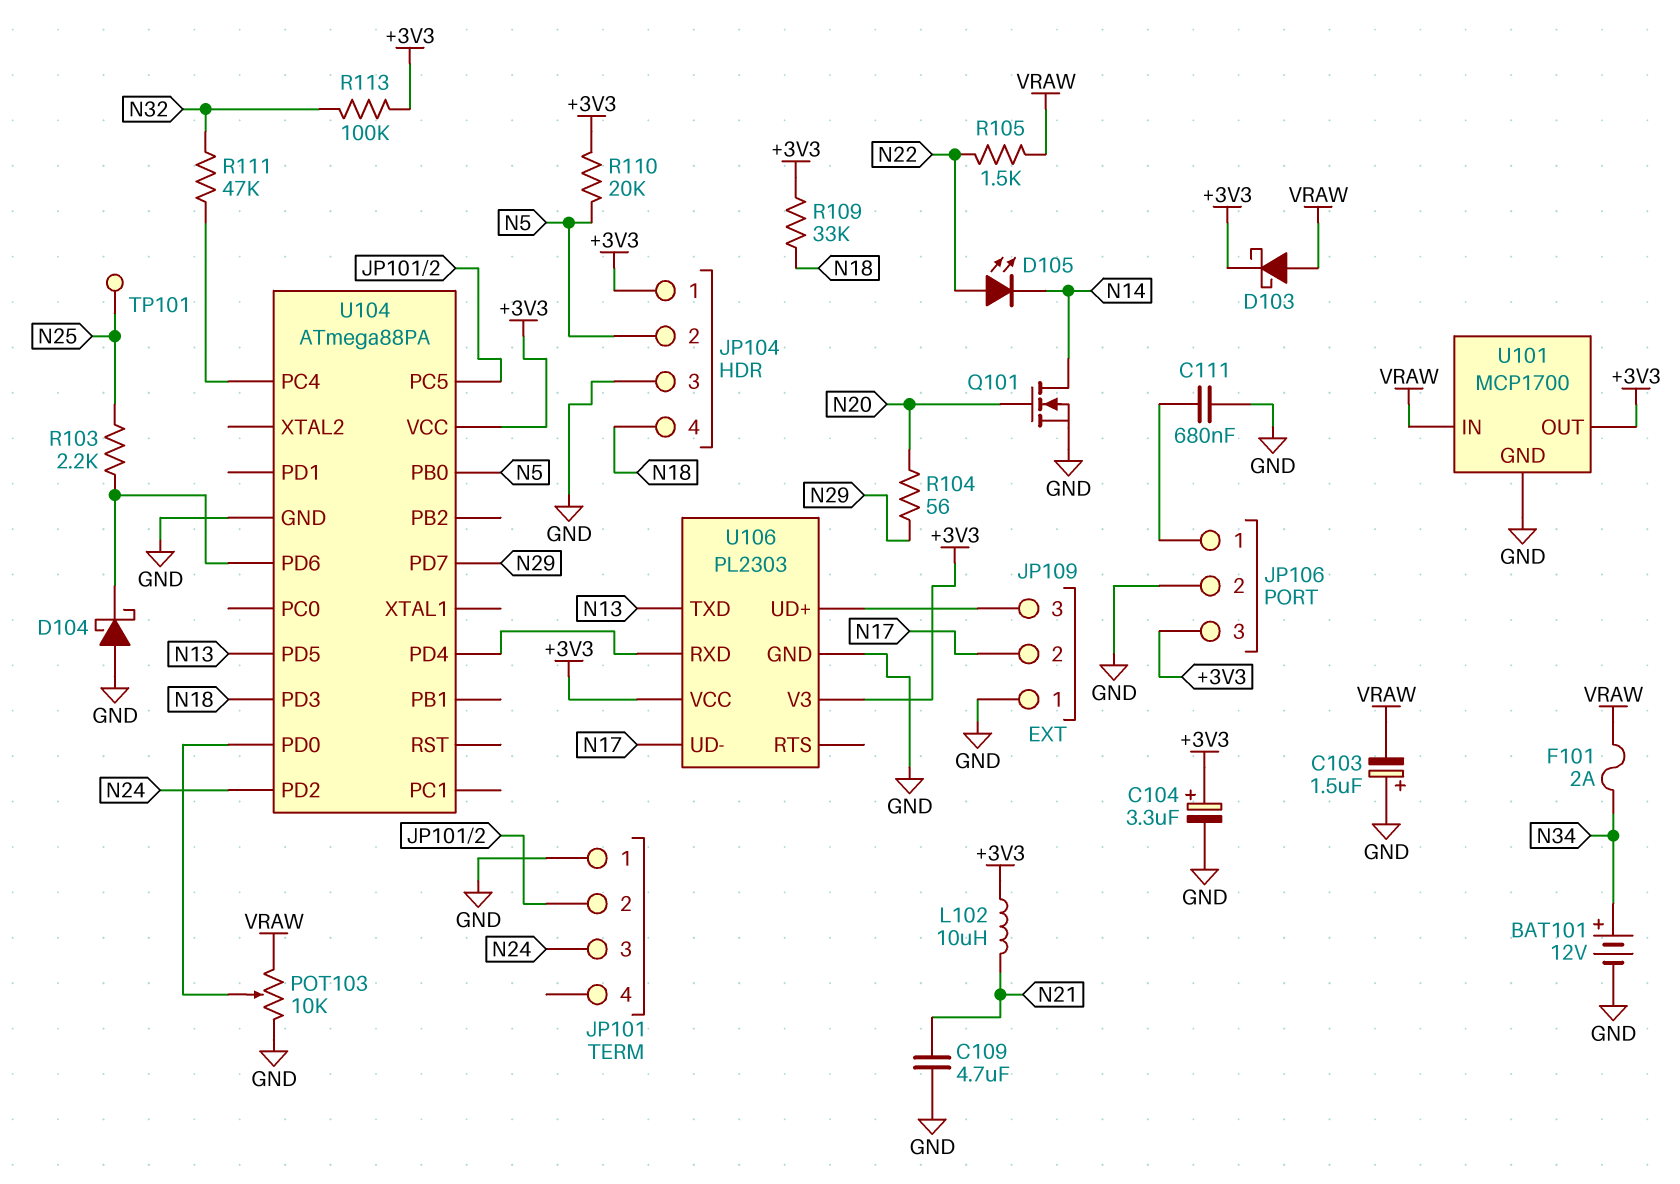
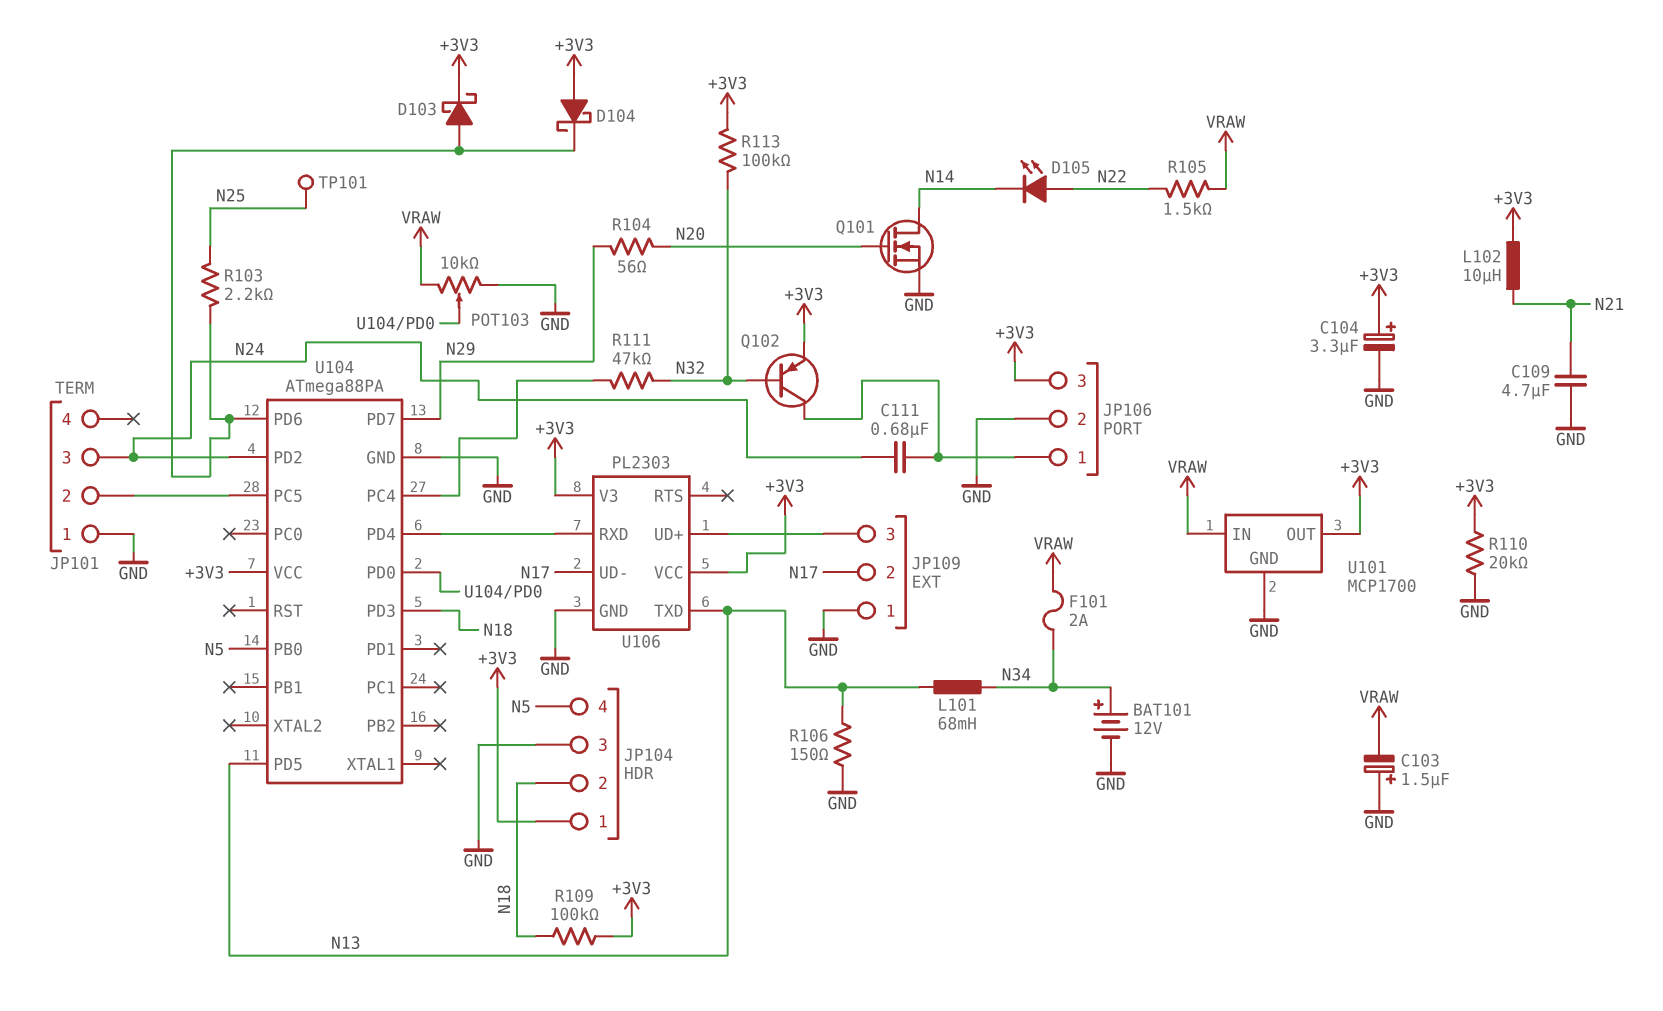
C111: 680nF (GND, JP106/1) -> 680nF (JP106/1, N24)
D103: schottky (A VRAW, K +3V3) -> schottky (A U104/PD6, K +3V3)
D104: schottky (A GND, K U104/PD6) -> schottky (A +3V3, K U104/PD6)
JP104 pin 2: N5 -> N18
JP104 pin 4: N18 -> N5
L101: none -> 68mH (N13, N34)
Q102: none -> PNP (B N32, C JP106/1, E +3V3)
R106: none -> 150 (GND, N13)
R109: 33k (+3V3, N18) -> 100k (+3V3, N18)
R110: 20k (+3V3, N5) -> 20k (+3V3, GND)

